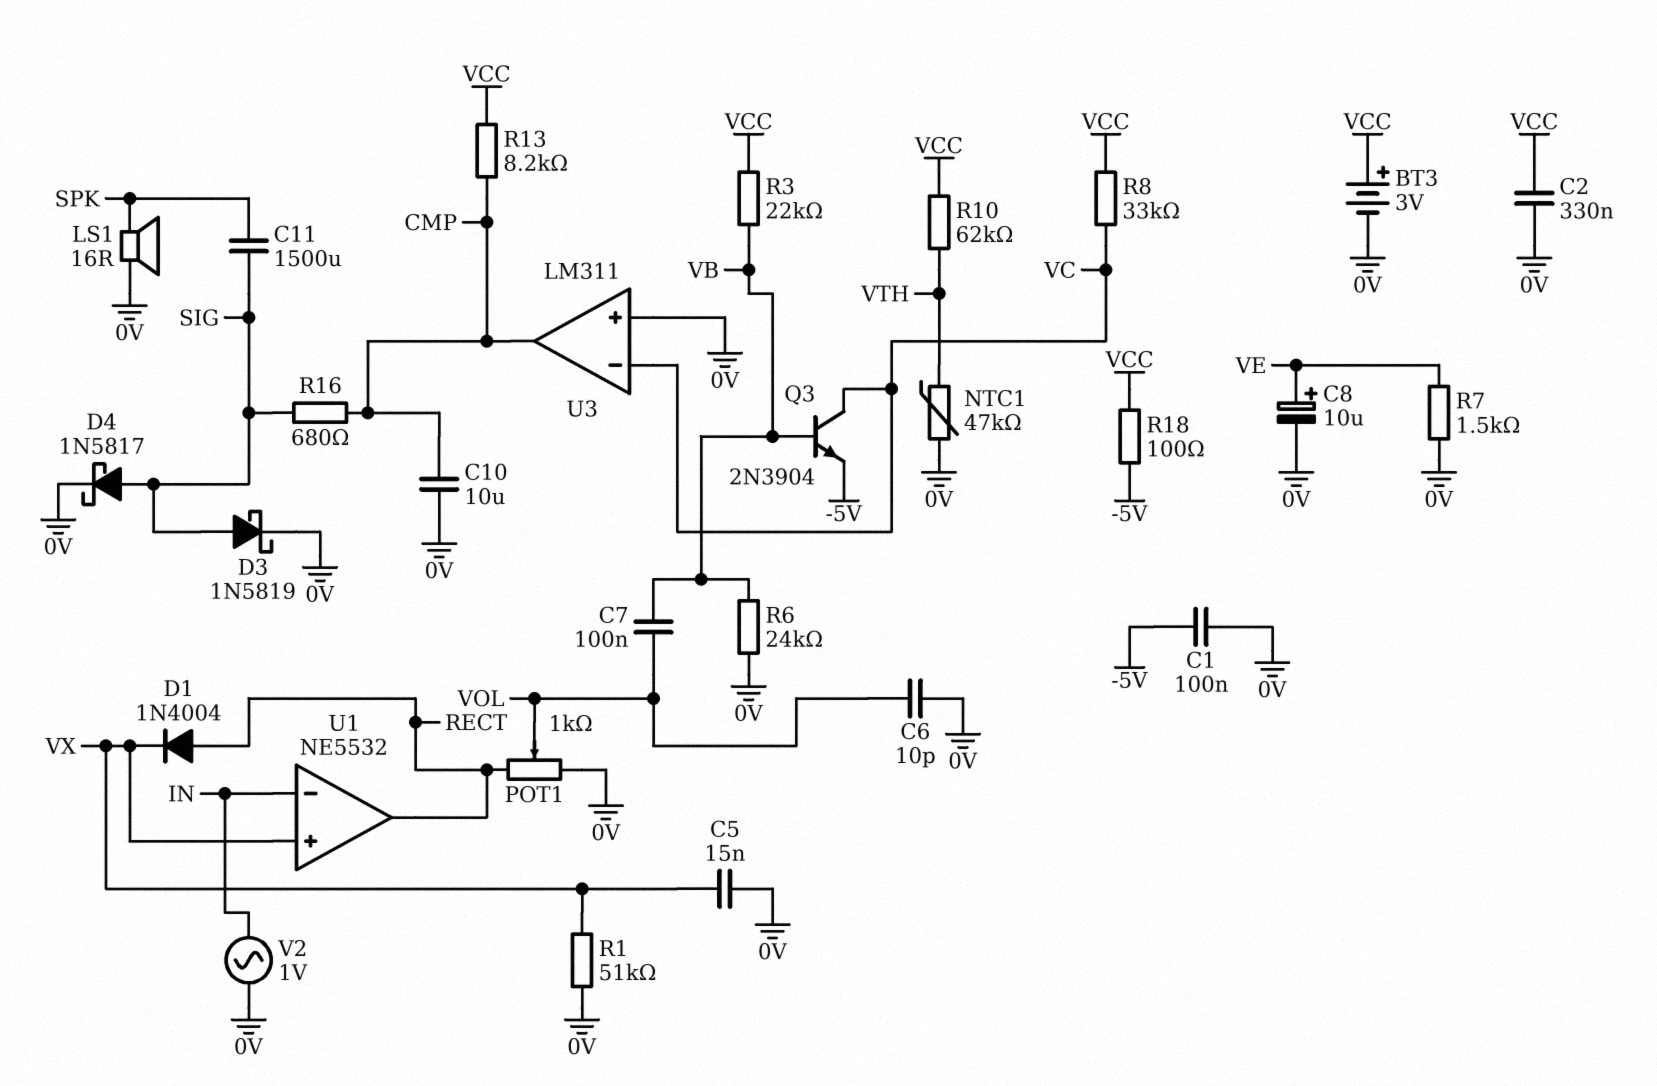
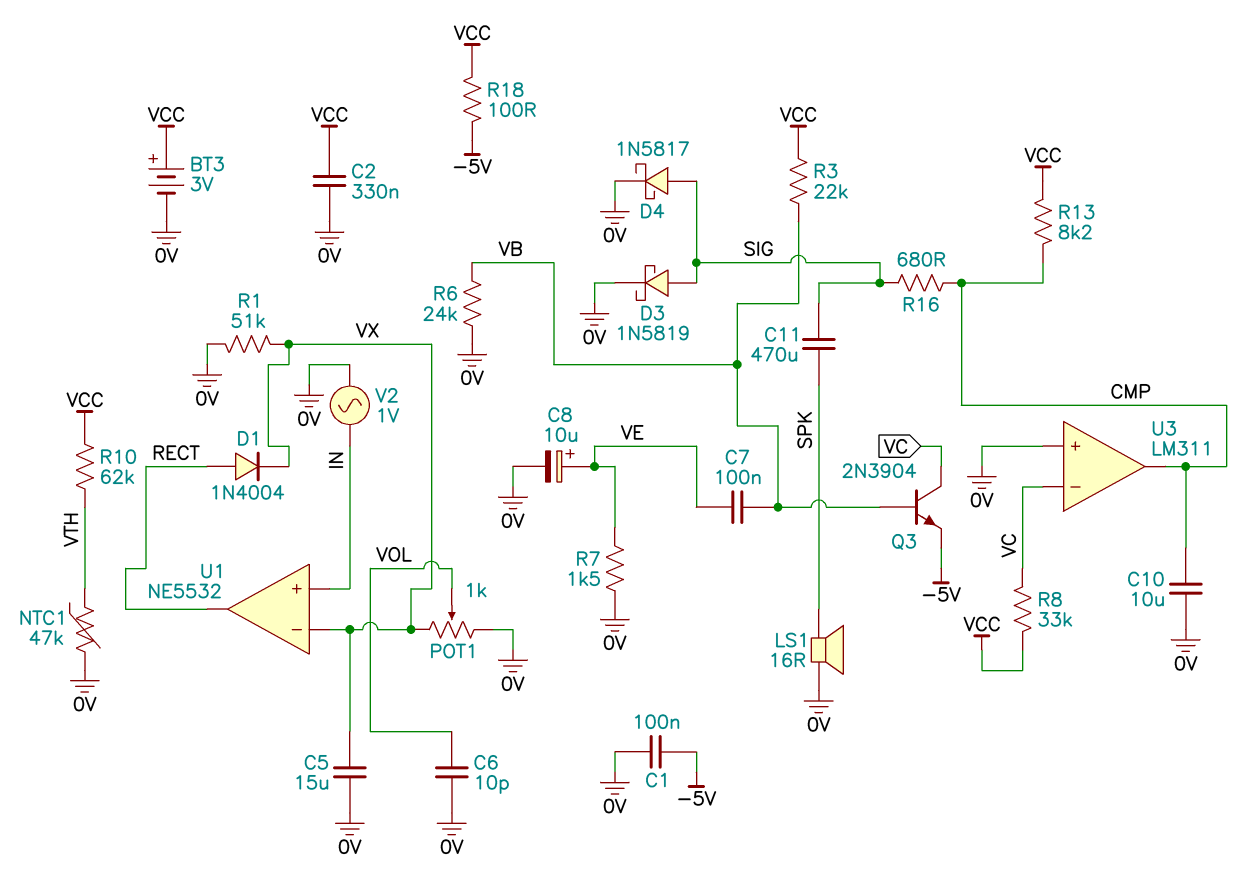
C5: 15nF (0V, VX) -> 15uF (0V, VX)
C7: 100nF (VB, VOL) -> 100nF (VB, VE)
C11: 1500uF (SIG, SPK) -> 470uF (SIG, SPK)
POT1: 1k (0V, RECT, wiper VOL) -> 1k (0V, VX, wiper VOL)
U1 pin in+: VX -> IN
U1 pin in-: IN -> VX

